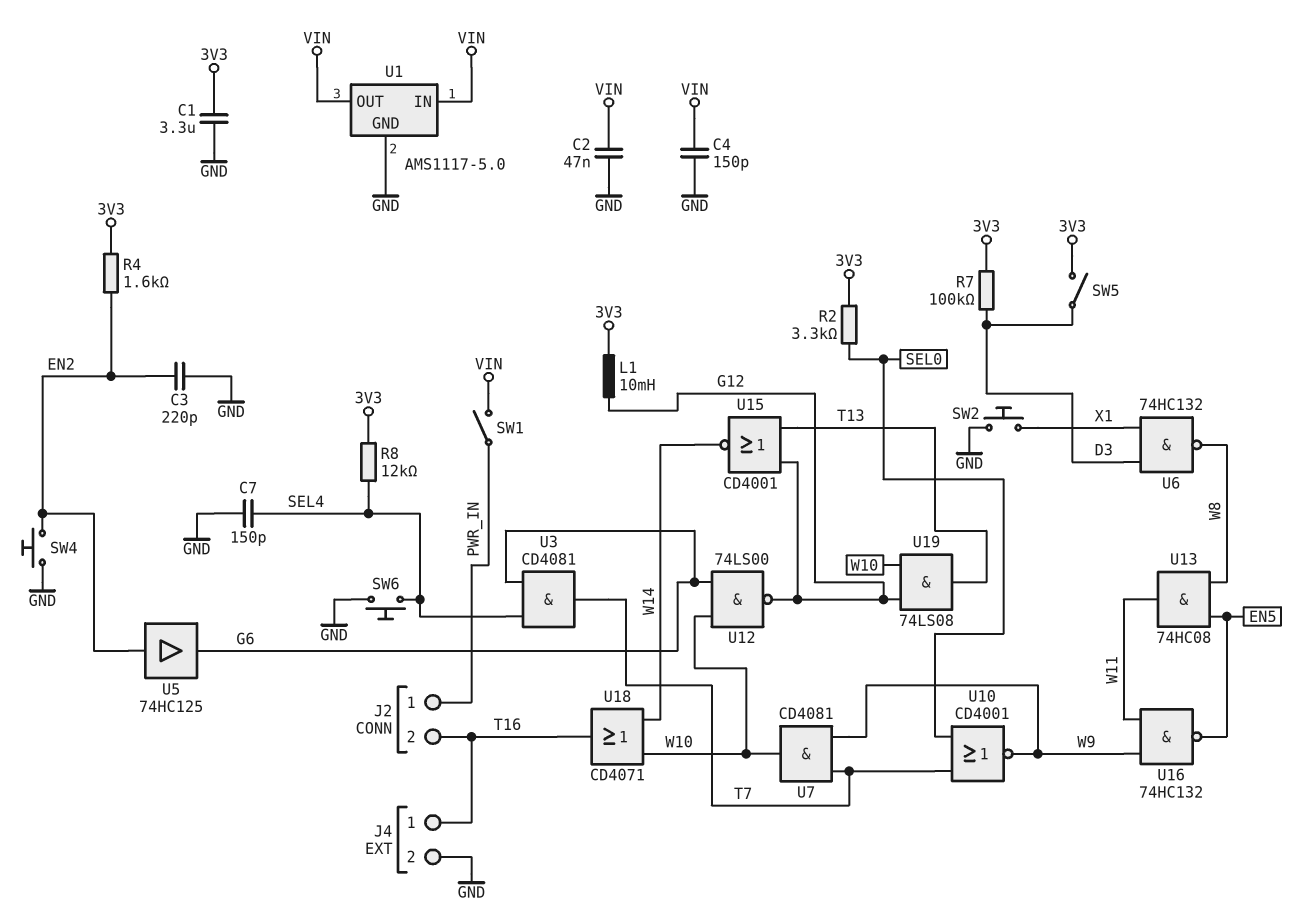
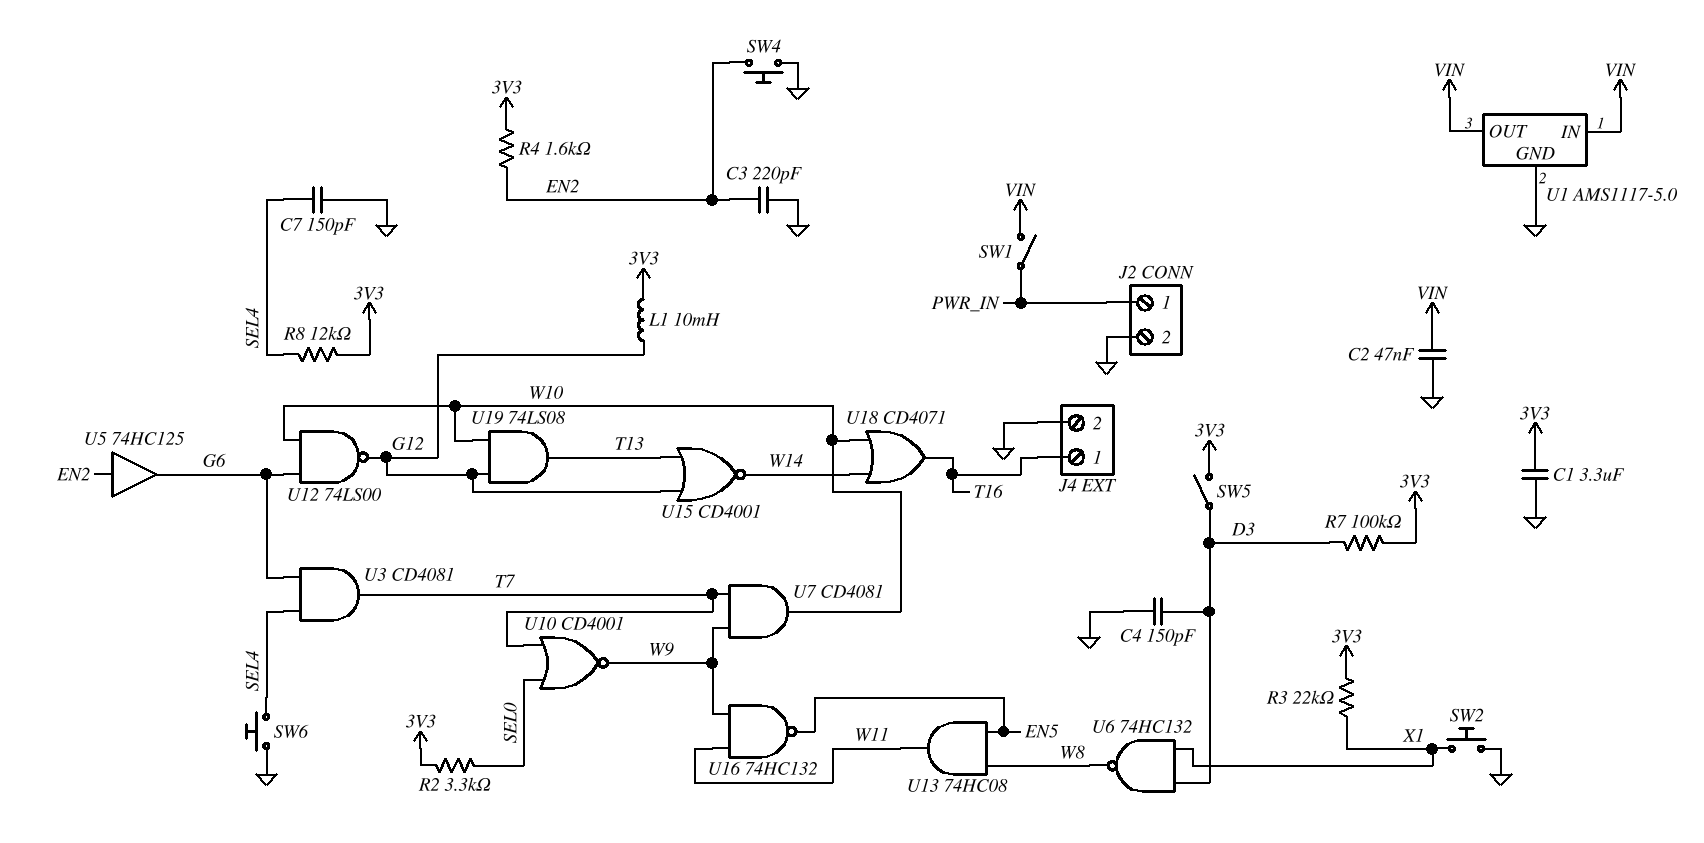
C4: 150pF (GND, VIN) -> 150pF (D3, GND)
J2 pin 2: T16 -> GND
R3: none -> 22k (3V3, X1)

